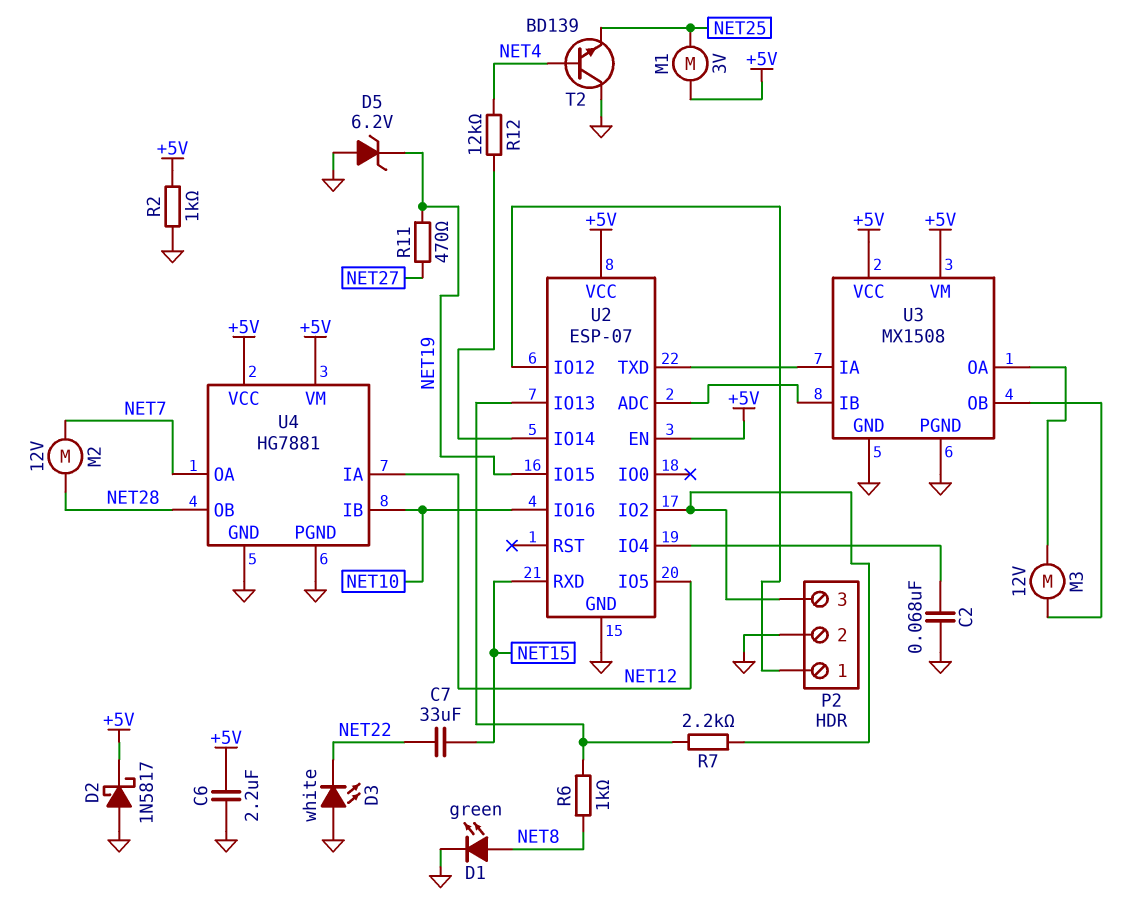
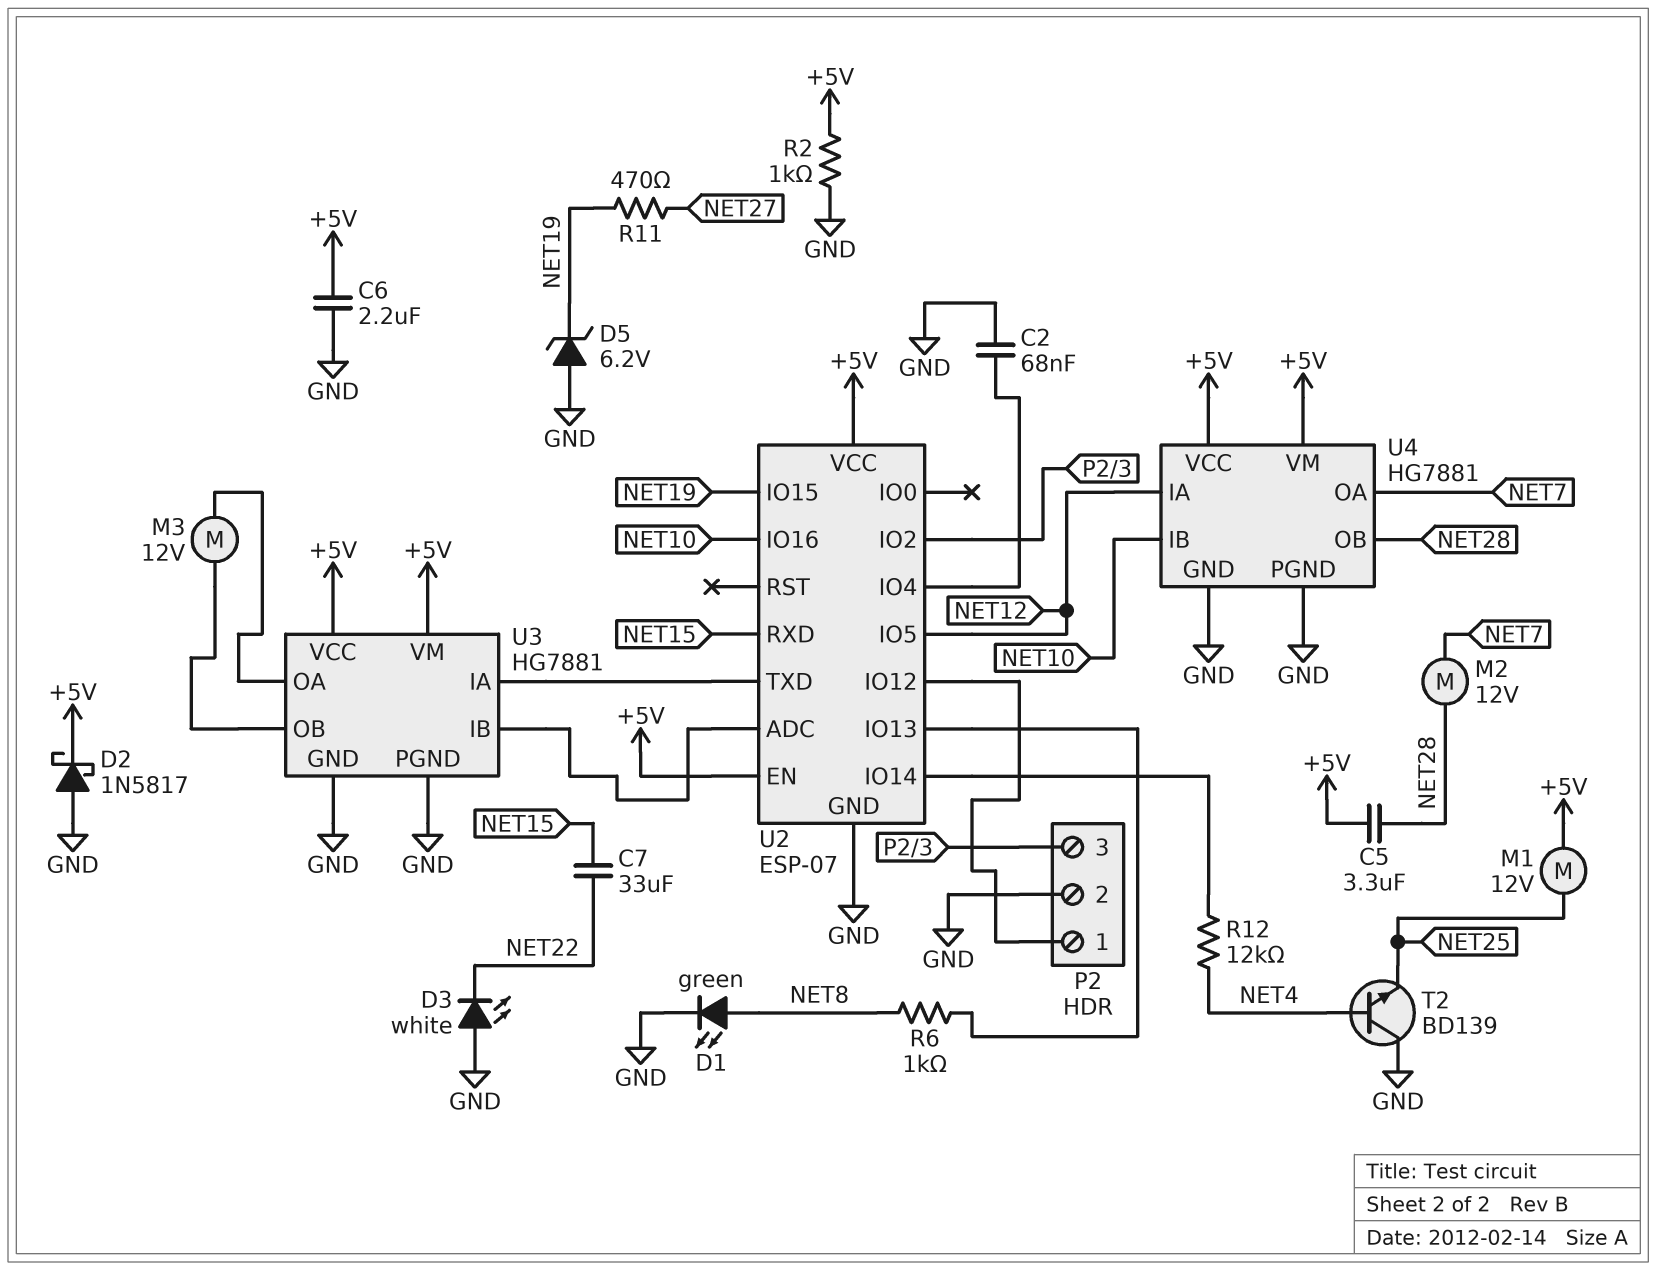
C5: none -> 3.3uF (+5V, NET28)
M1: motor 3V (+5V, NET25) -> motor 12V (+5V, NET25)
R7: 2.2k (P2/3, U2/IO13) -> none
U3: MX1508 -> HG7881

